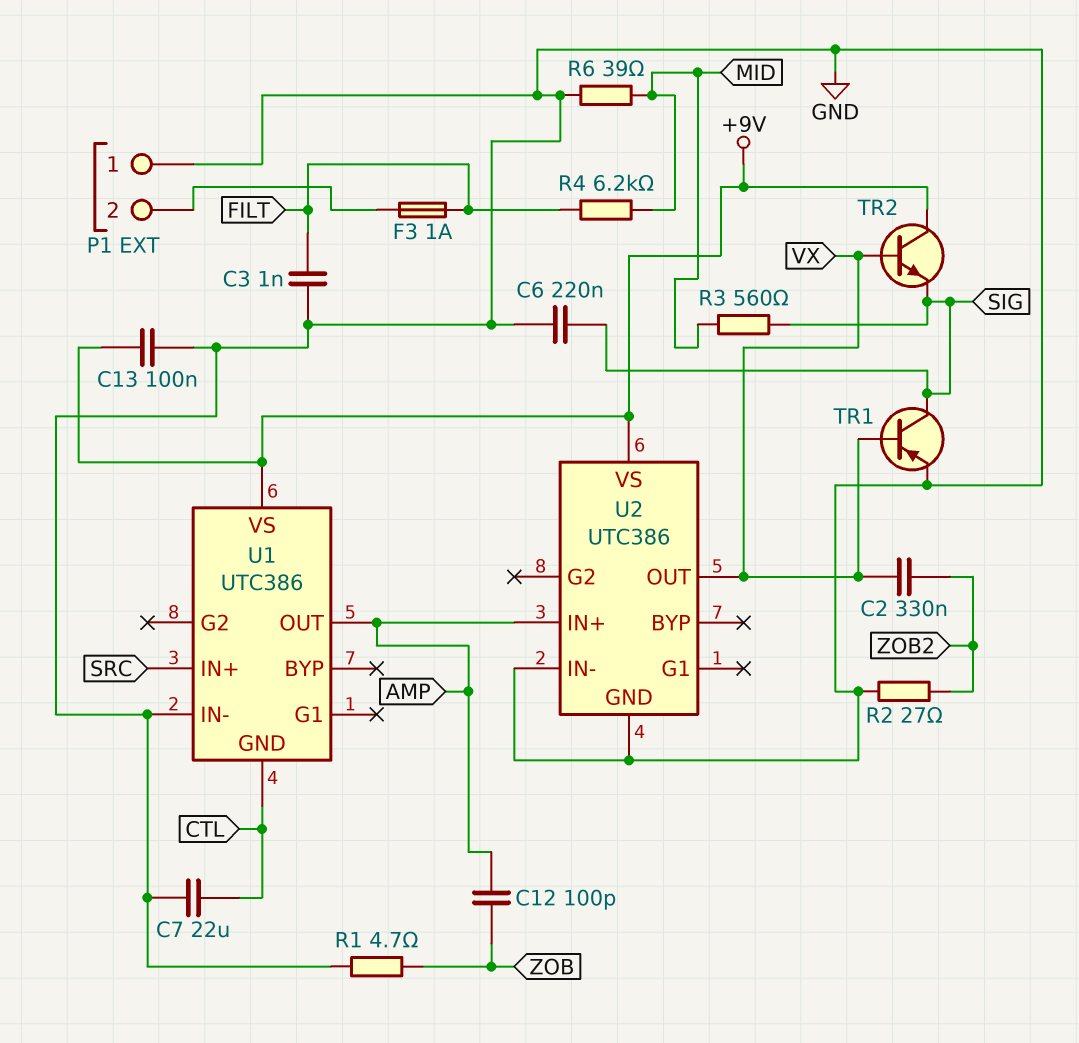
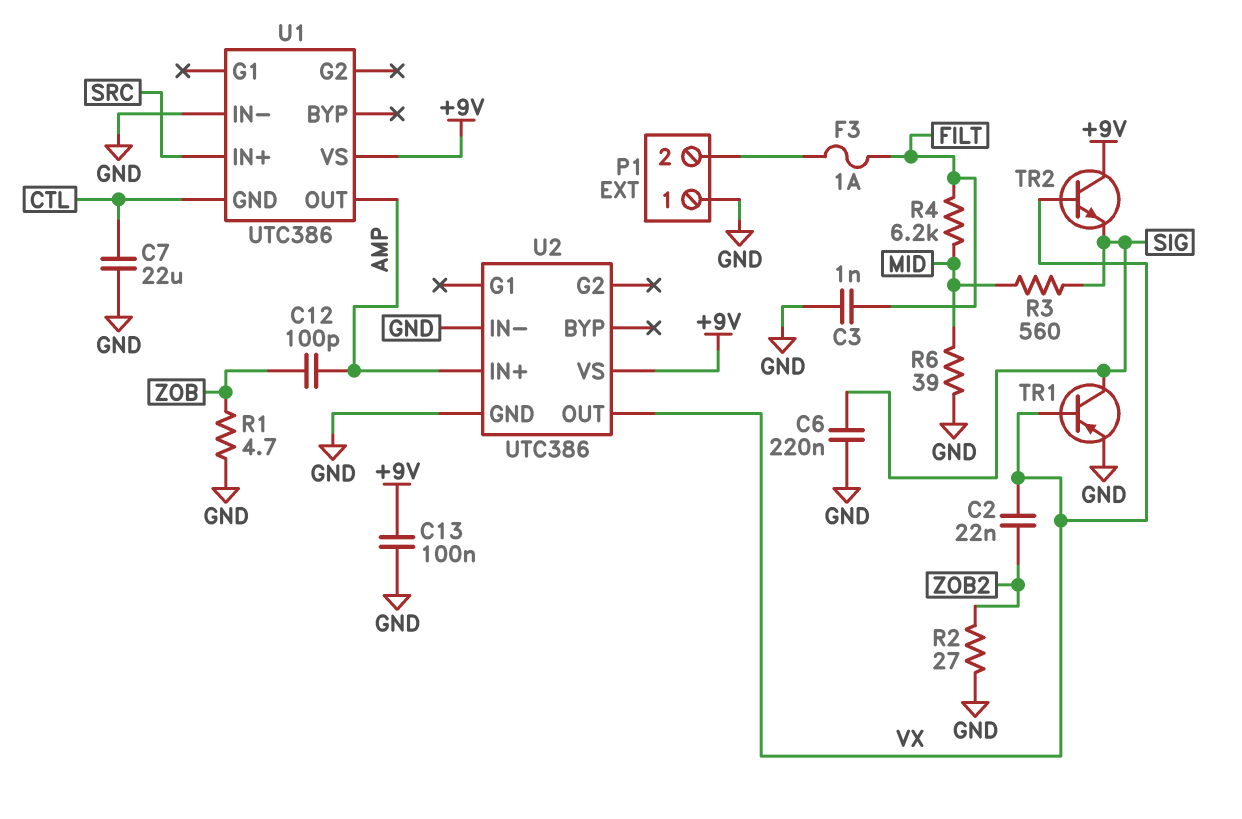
C2: 330nF (VX, ZOB2) -> 22nF (VX, ZOB2)

